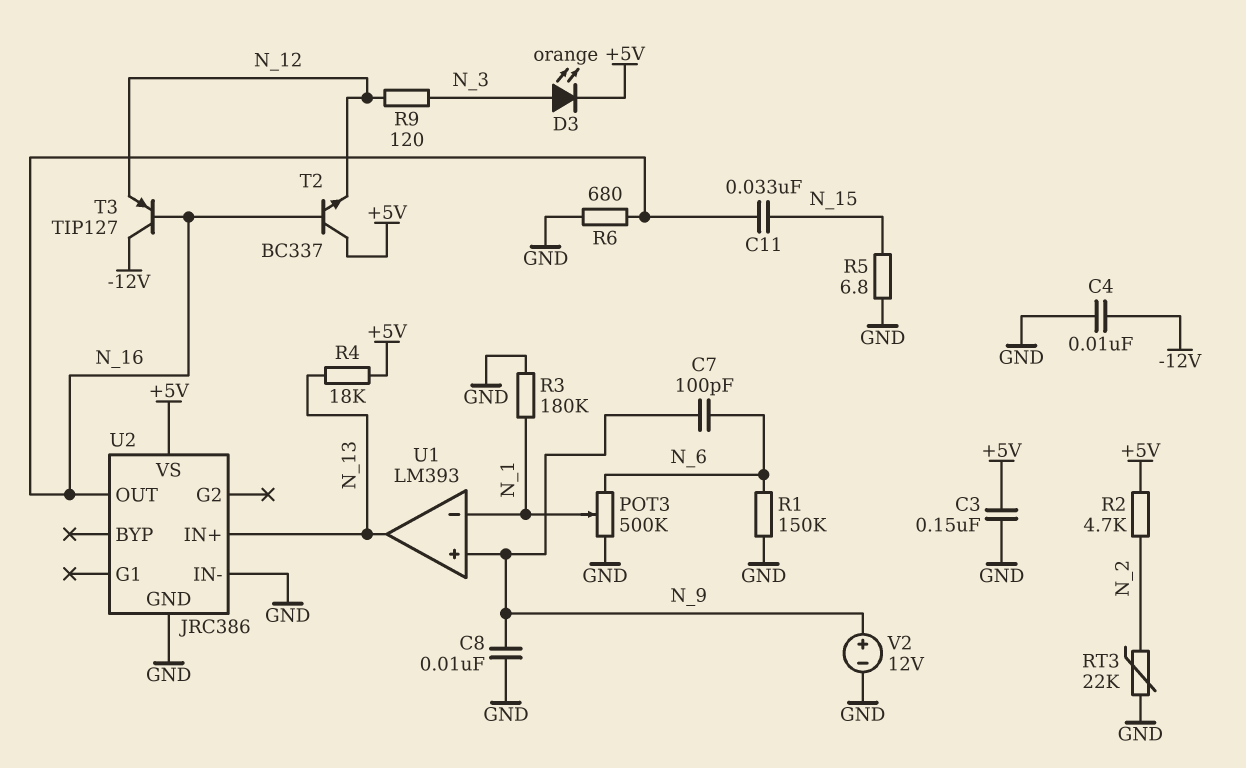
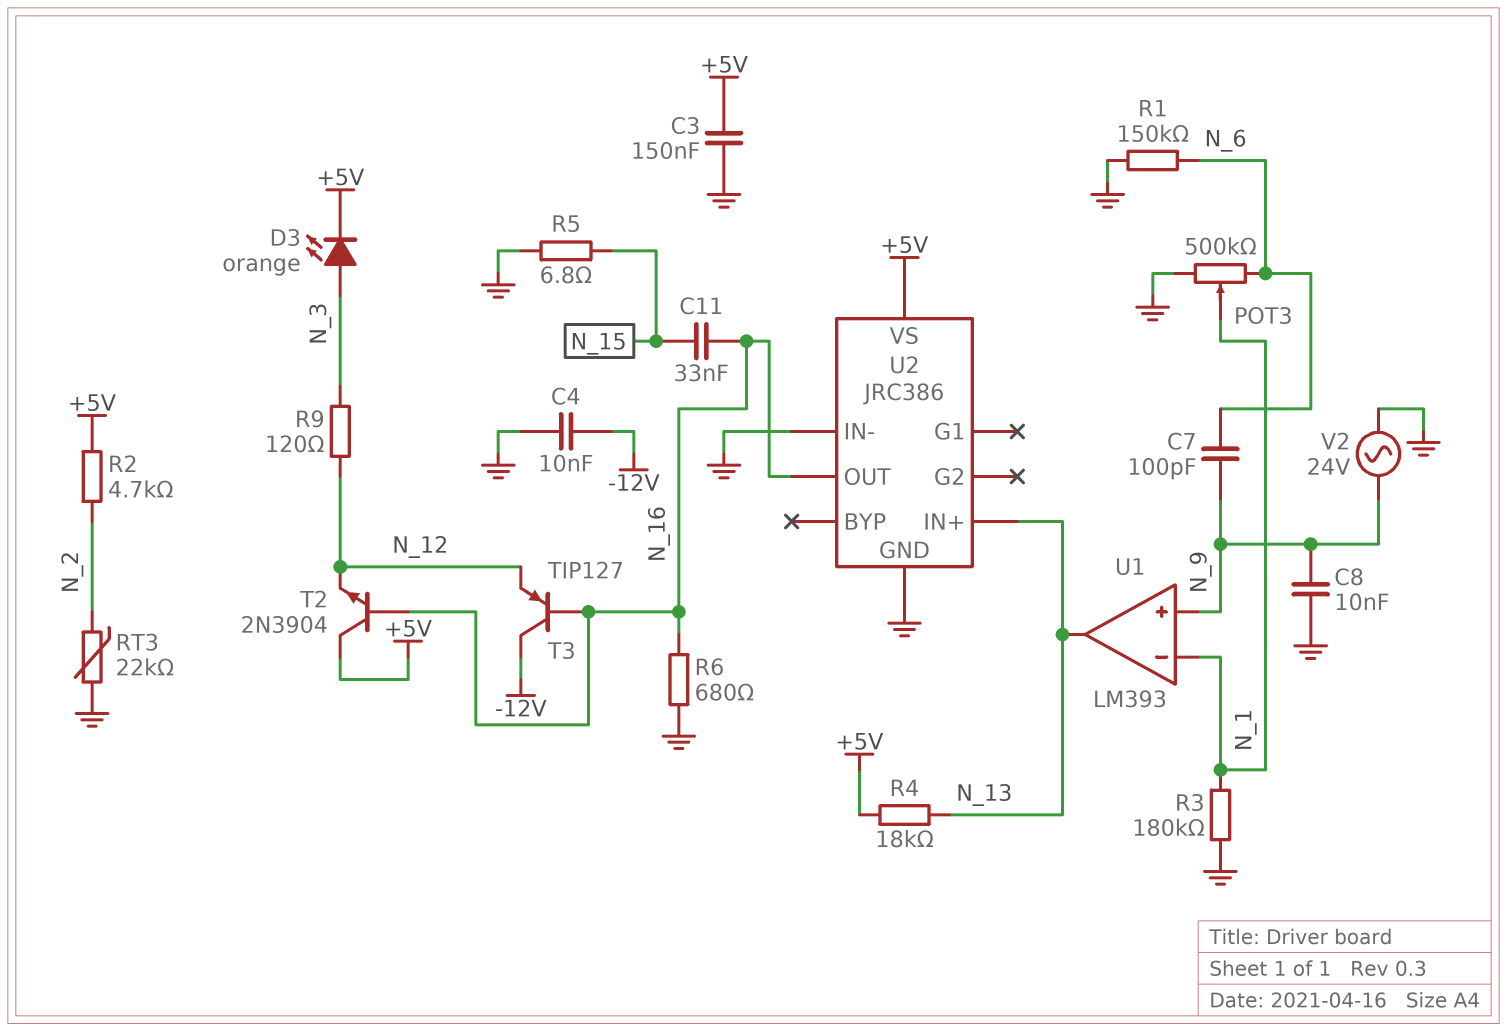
T2: NPN BC337 (B N_16, C +5V, E N_12) -> NPN 2N3904 (B N_16, C +5V, E N_12)
V2: 12V (plus N_9, minus GND) -> AC 24V (GND, N_9)

